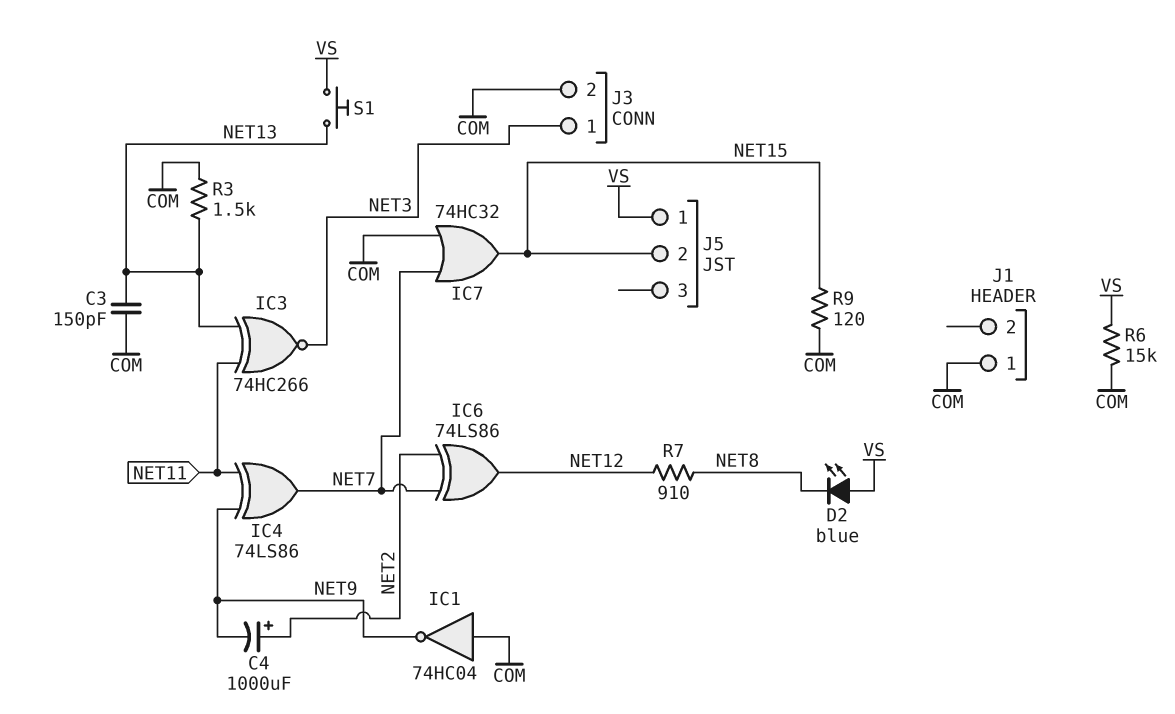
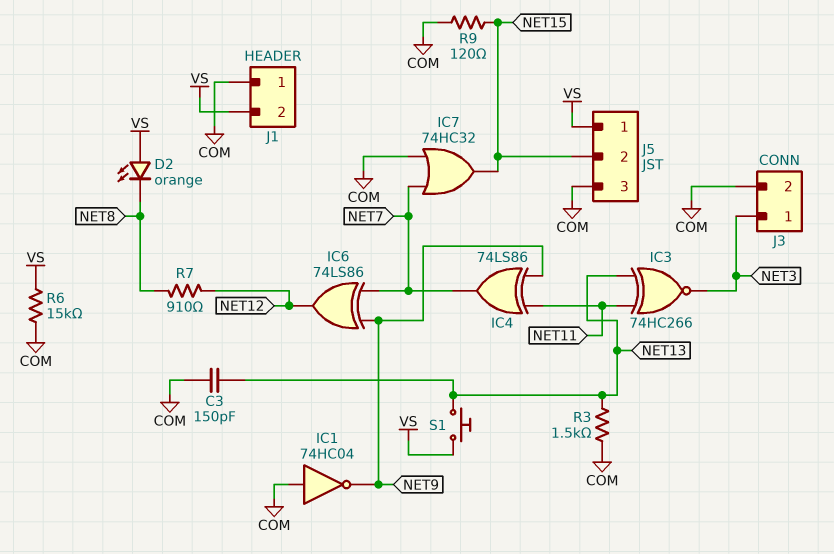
C4: 1000uF (plus NET2, minus NET9) -> none
D2: LED blue (A VS, K NET8) -> LED orange (A VS, K NET8)
IC6: XOR 74LS86 (in NET2, in NET7, out NET12) -> XOR 74LS86 (in NET7, in NET9, out NET12)
J1 pin 2: none -> VS
J5 pin 3: none -> COM

